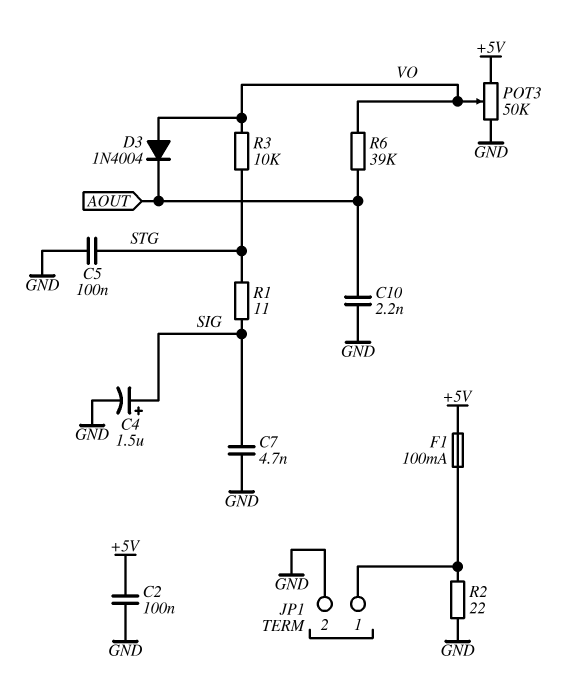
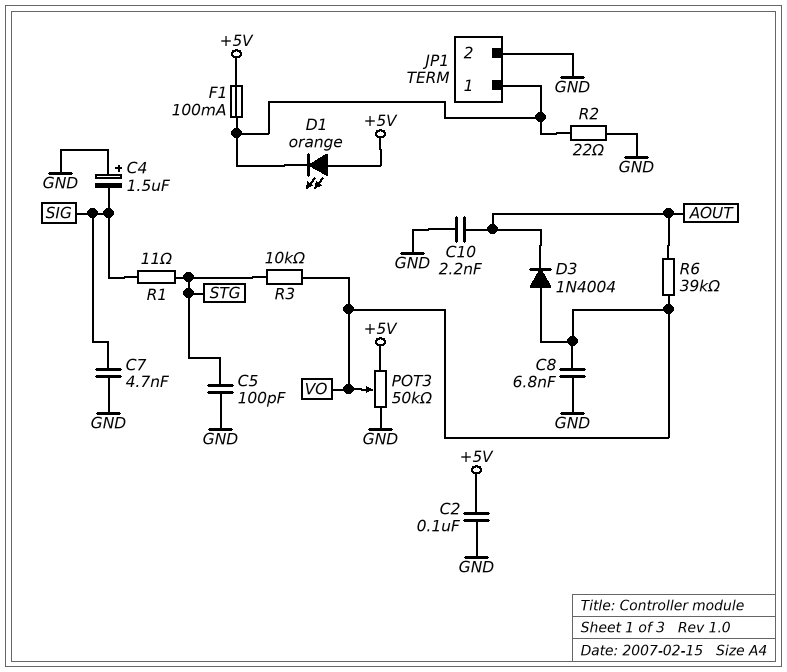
C4: 1.5uF (plus SIG, minus GND) -> 1.5uF (plus GND, minus SIG)
C5: 100nF (GND, STG) -> 100pF (GND, STG)
C8: none -> 6.8nF (GND, VO)
D1: none -> LED orange (A +5V, K JP1/1)

